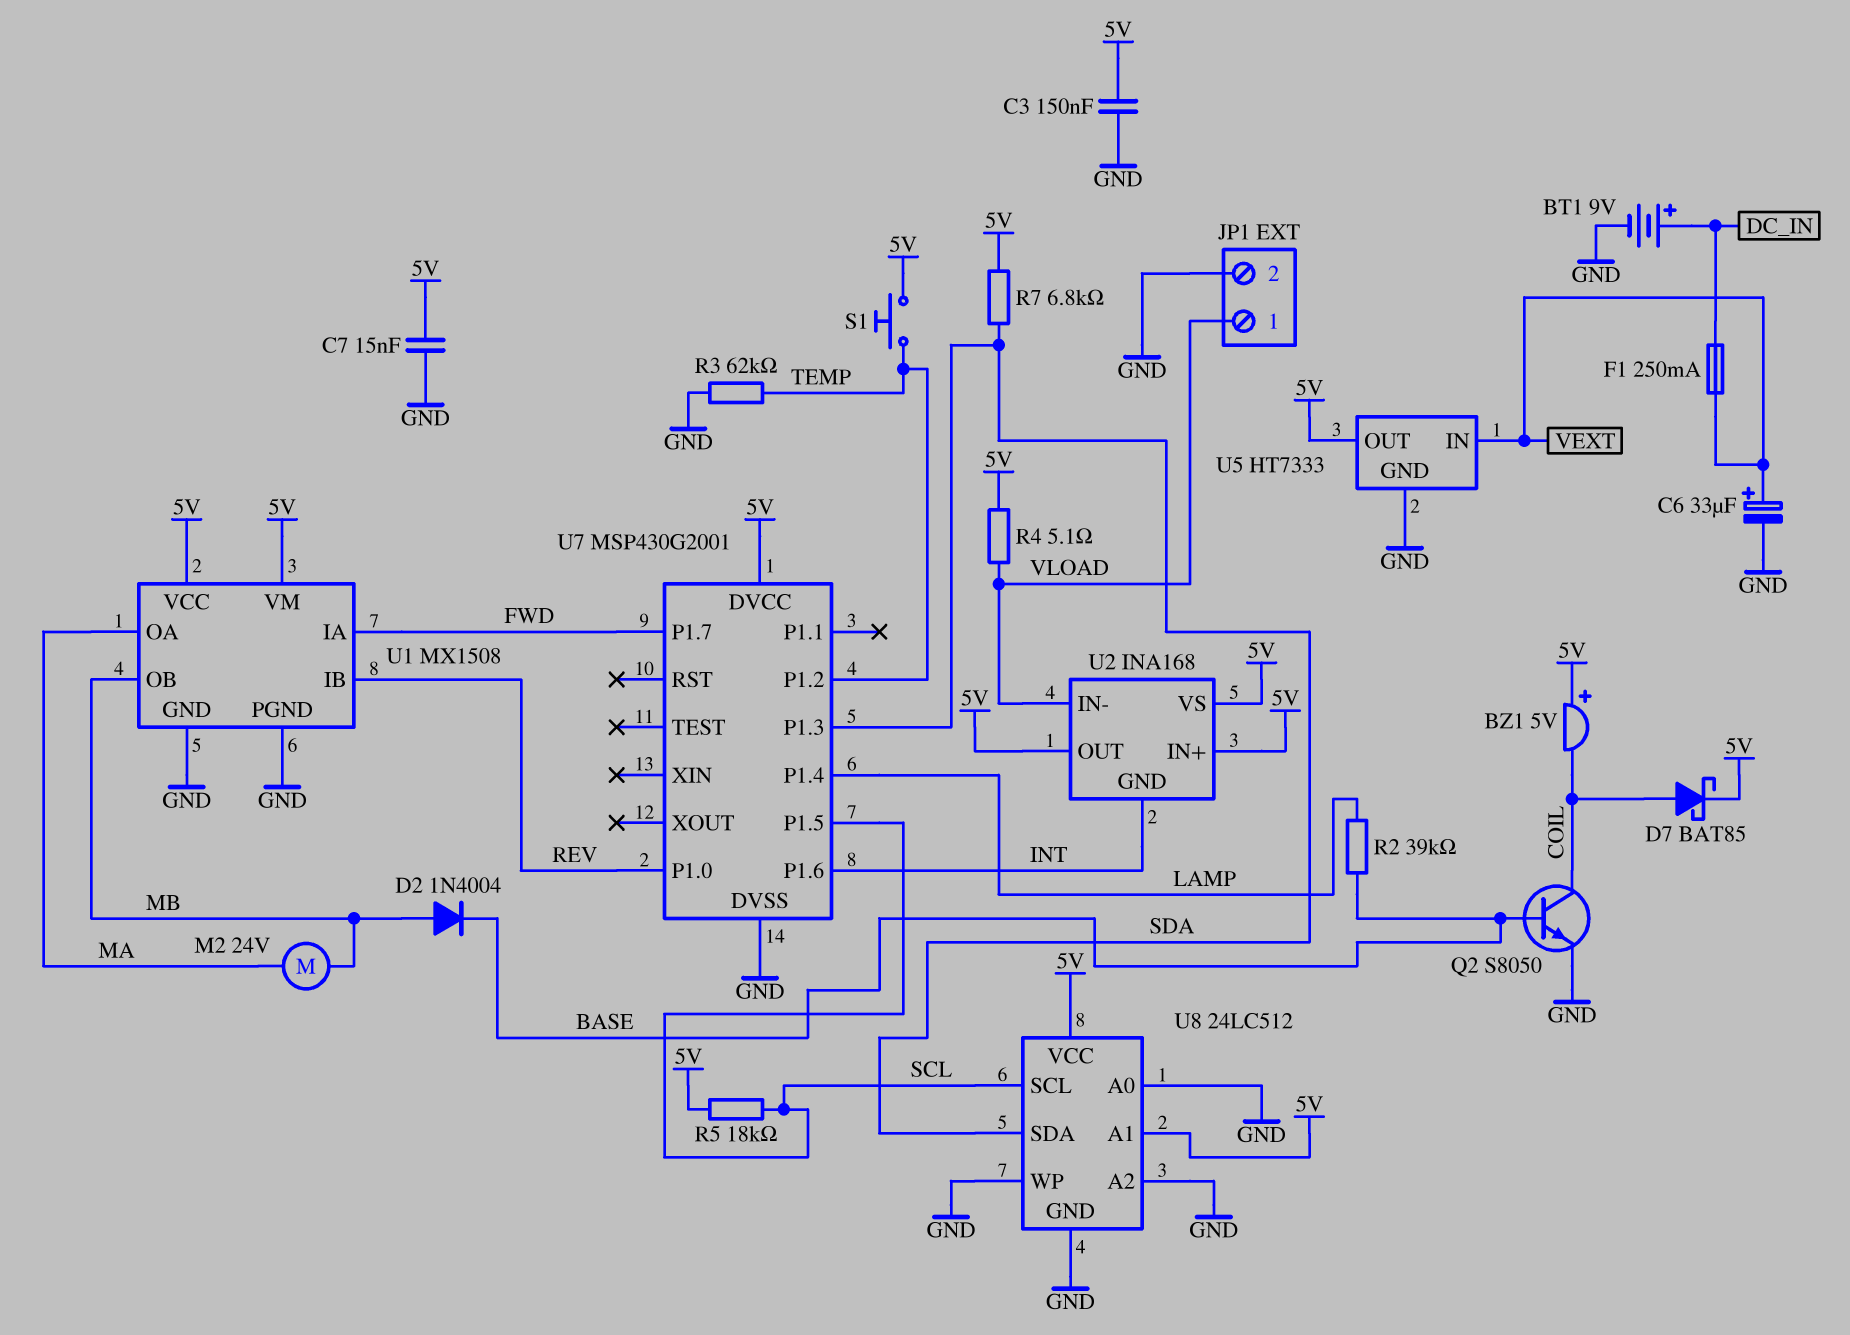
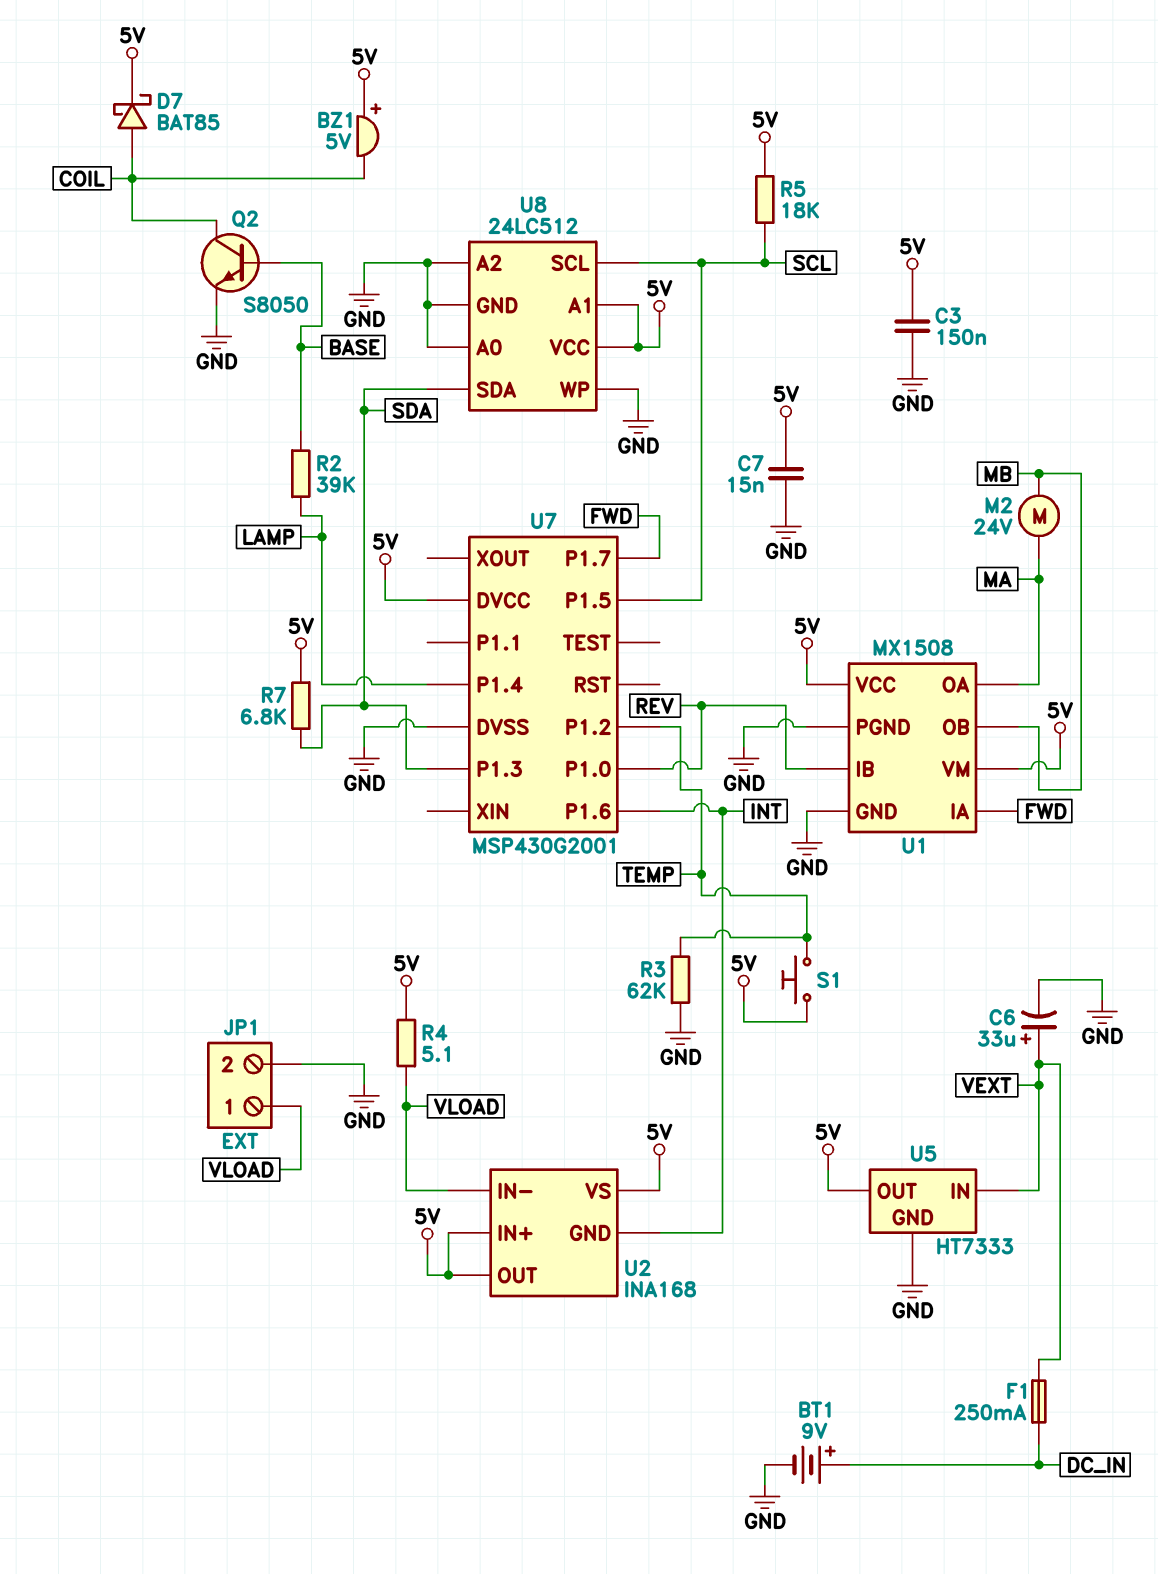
D2: diode 1N4004 (A MB, K BASE) -> none

